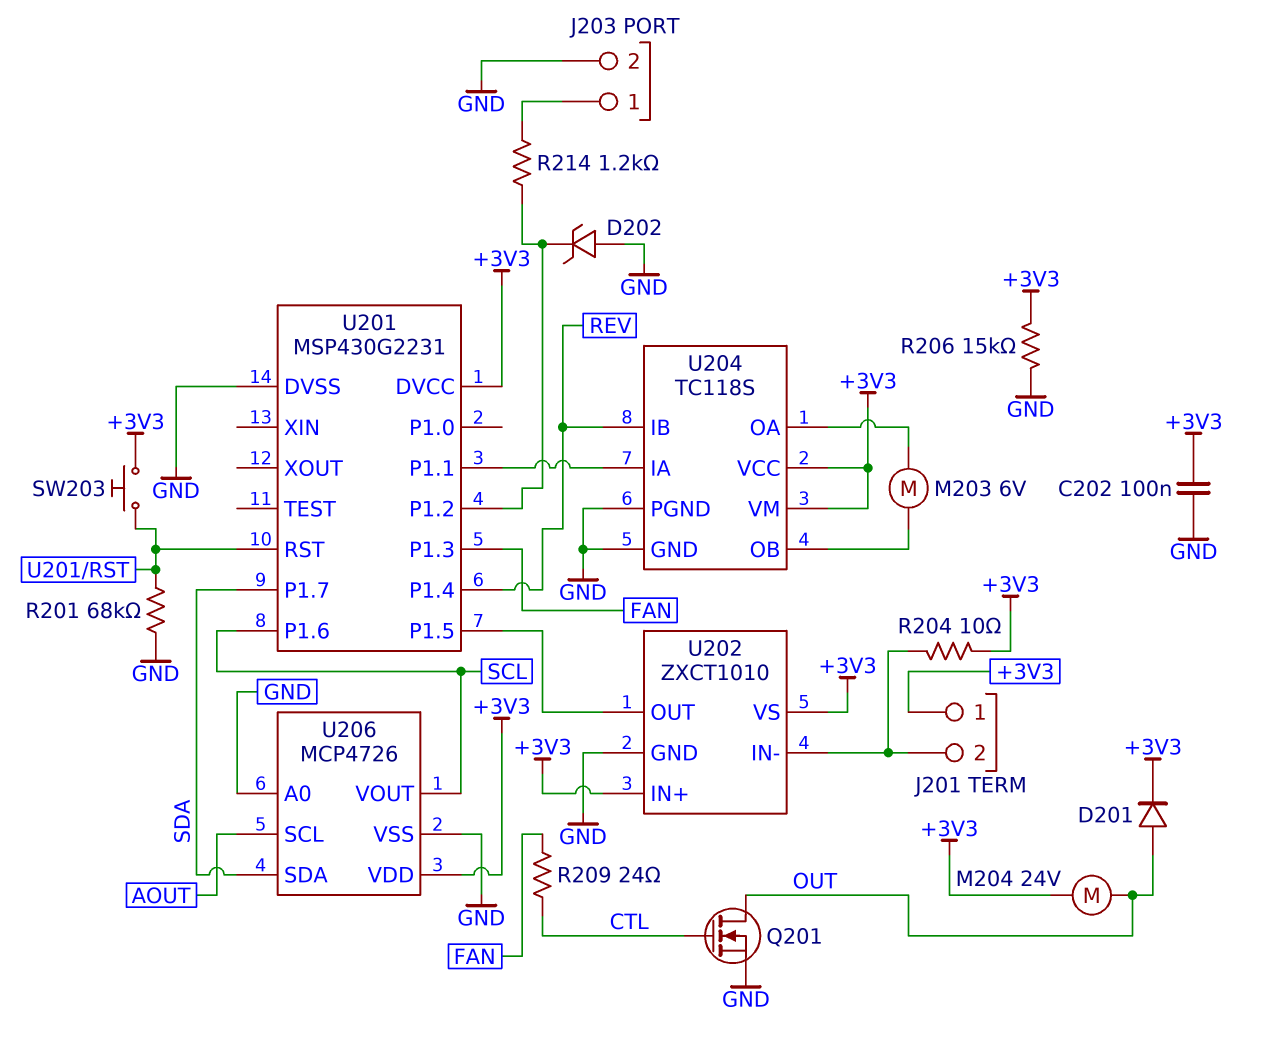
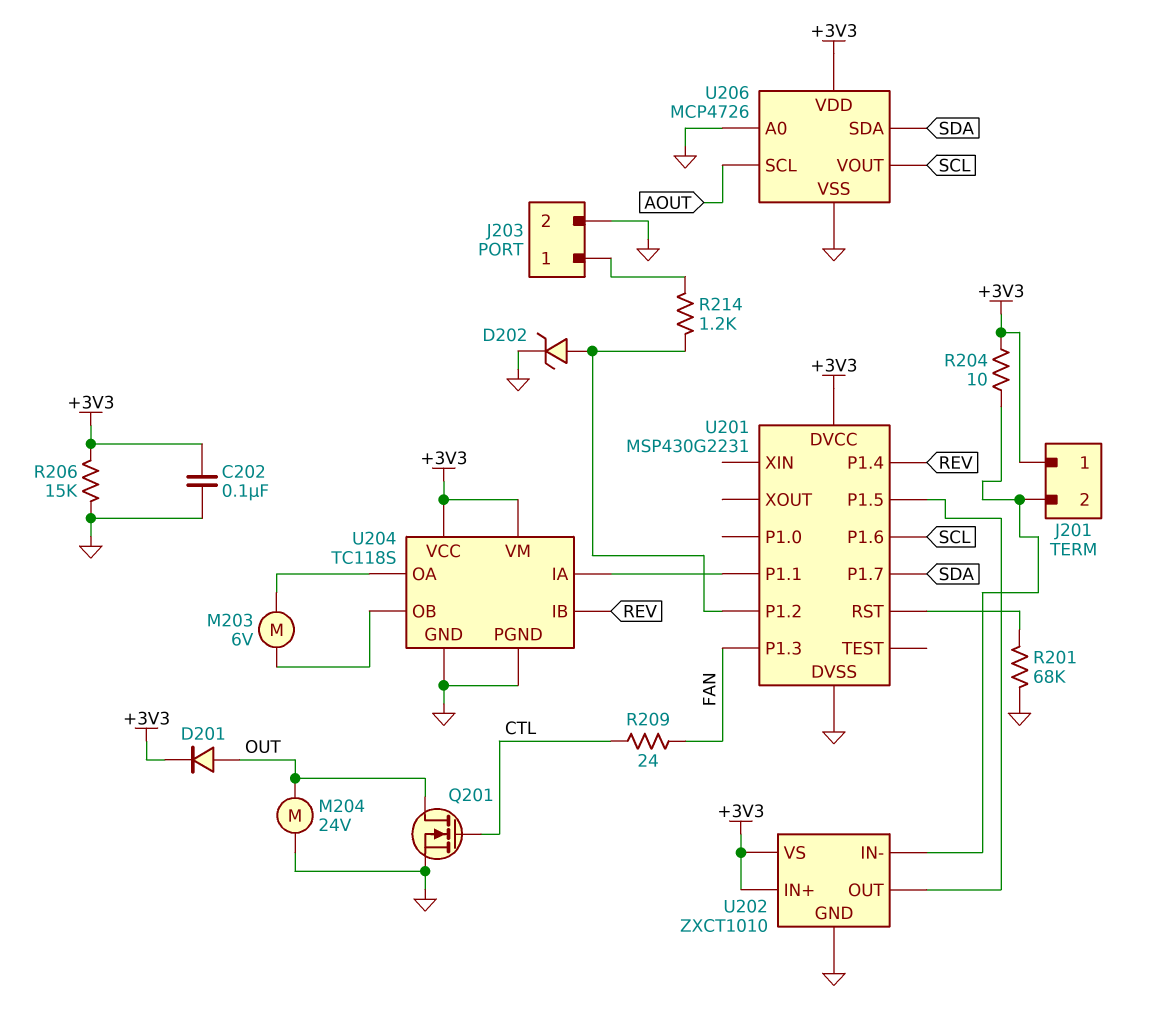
D202: zener (A GND, K U201/P1.2) -> zener (A U201/P1.2, K GND)
M204: motor 24V (+3V3, OUT) -> motor 24V (GND, OUT)
SW203: button (+3V3, U201/RST) -> none

